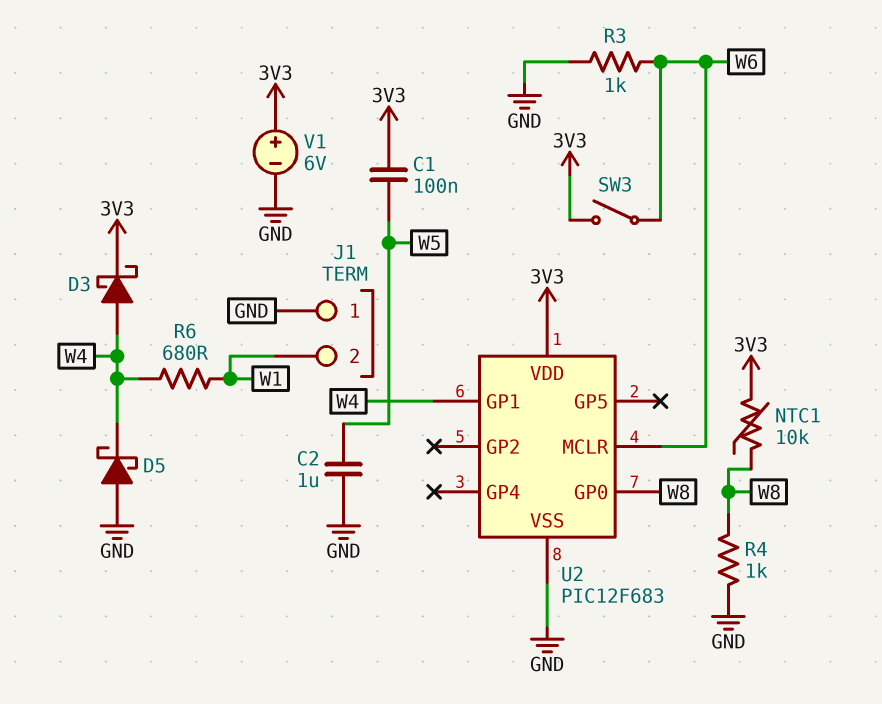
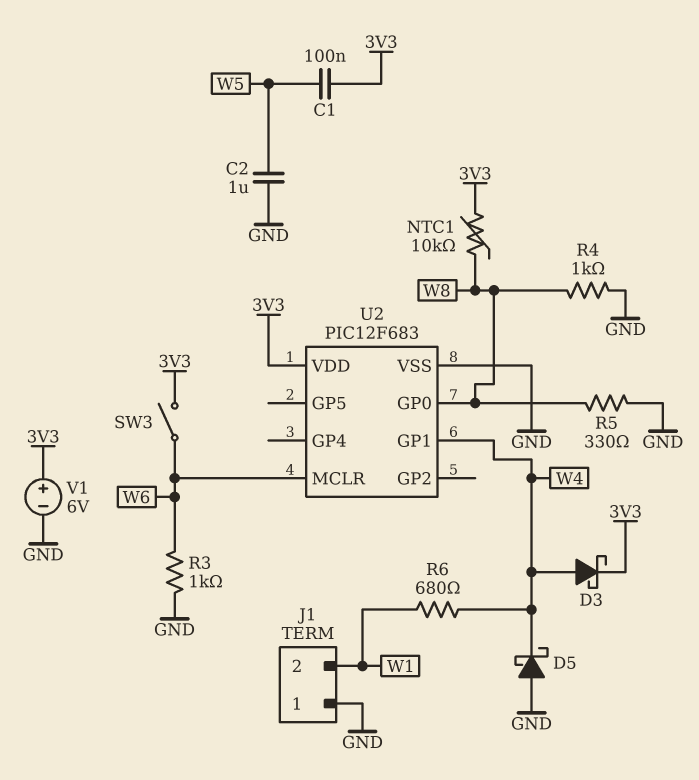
R5: none -> 330 (GND, W8)

